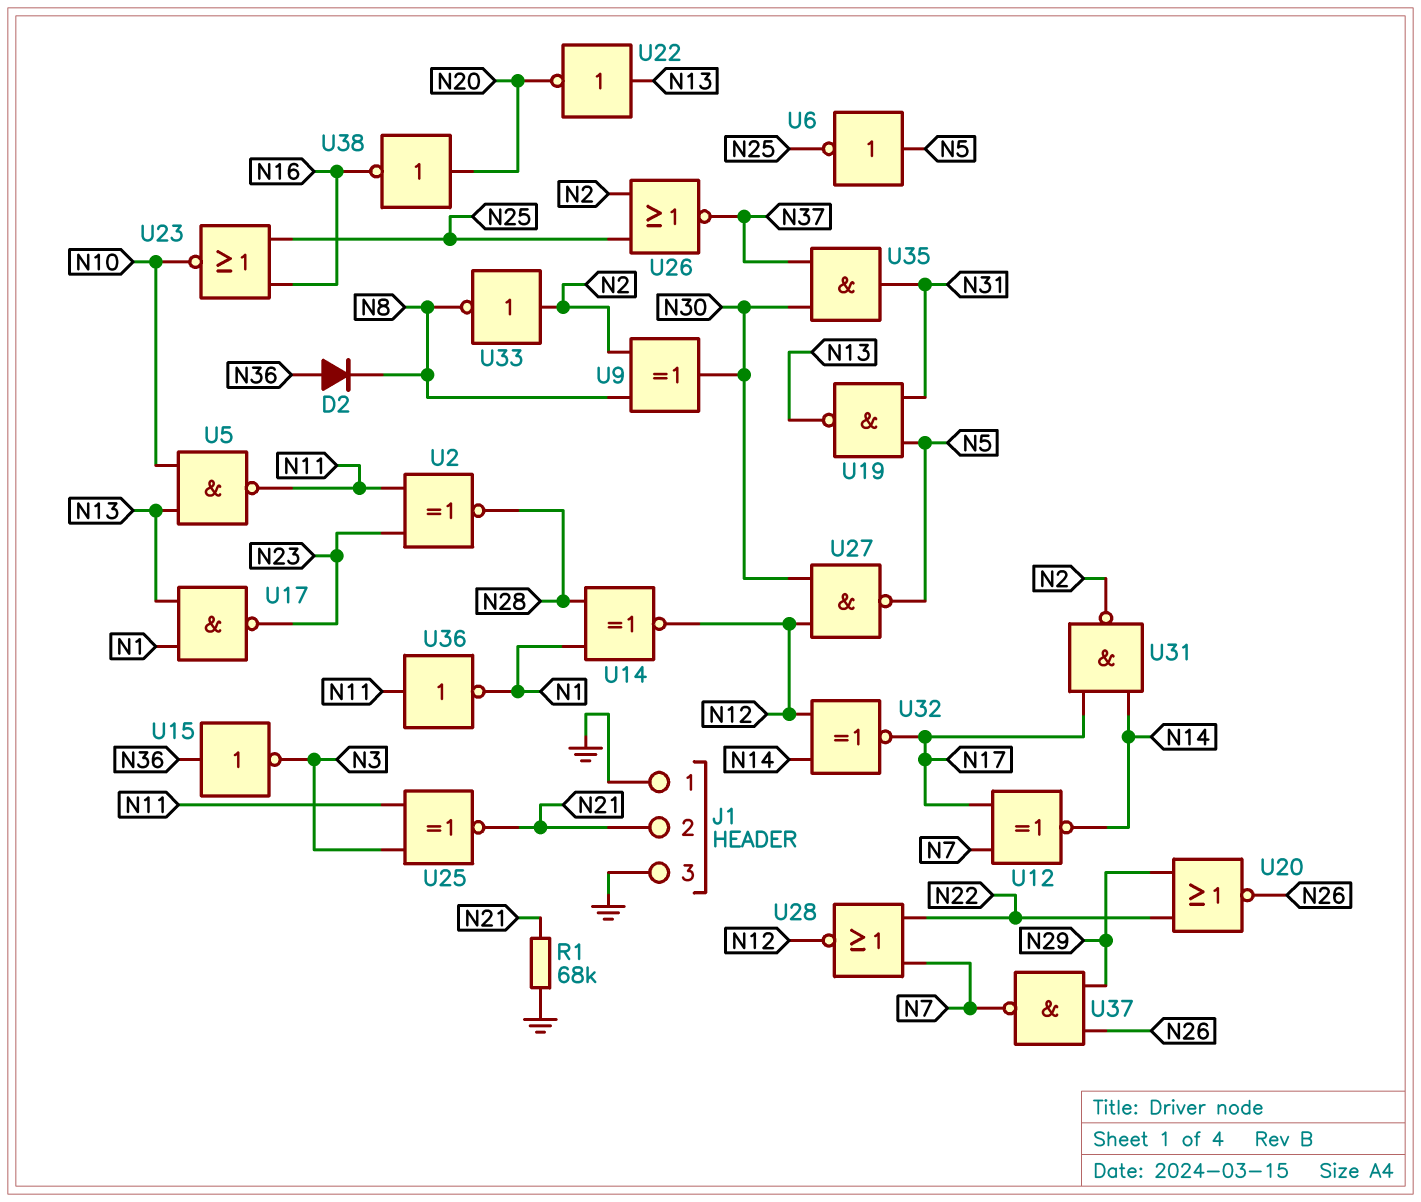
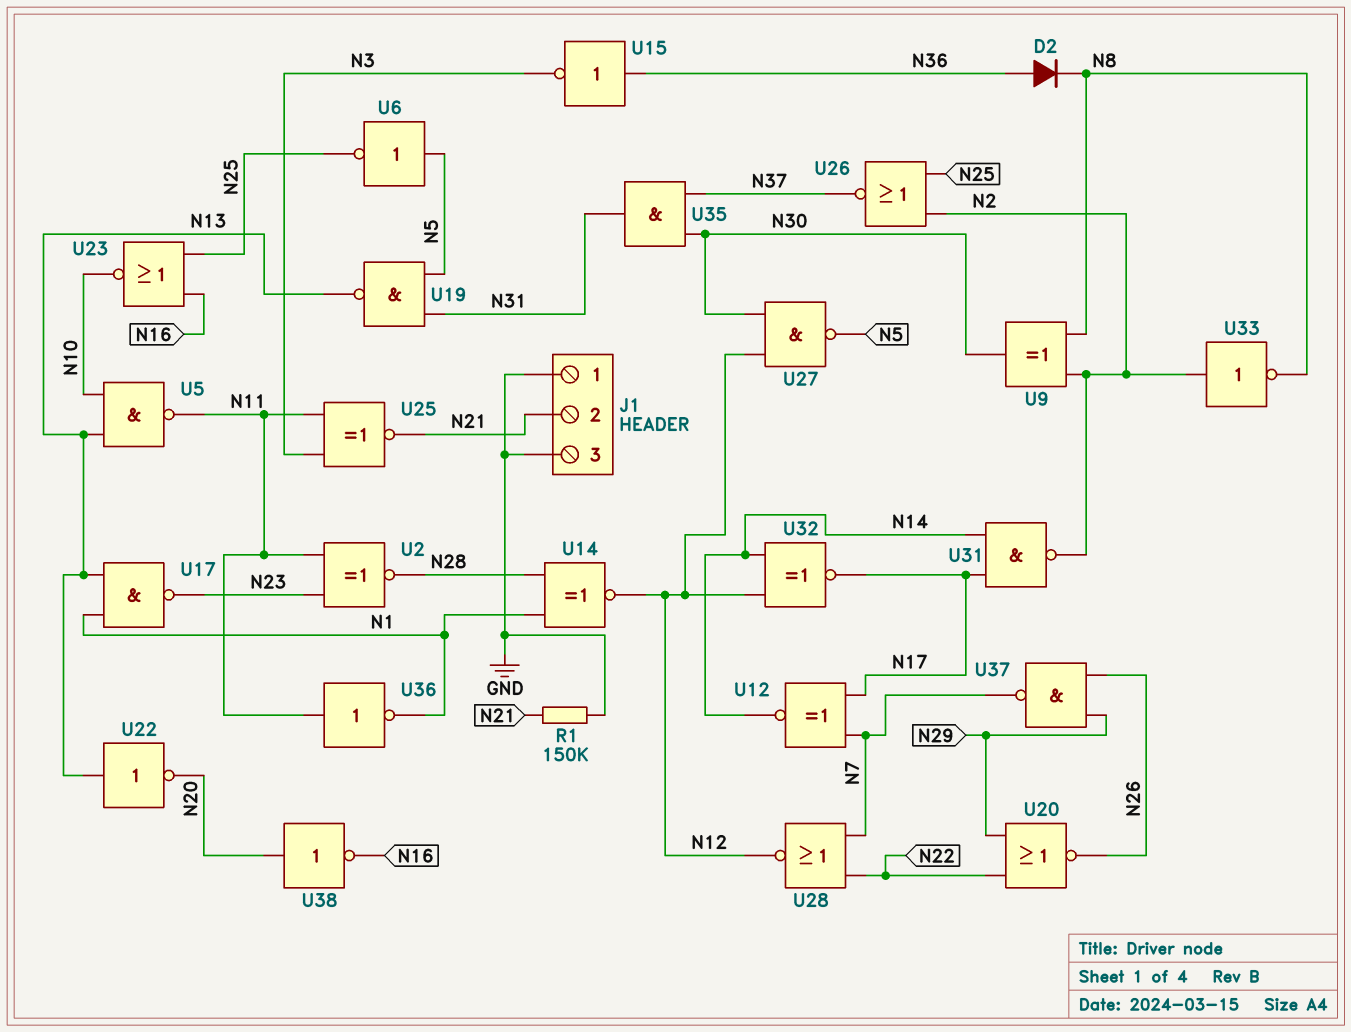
R1: 68k (GND, N21) -> 150k (GND, N21)

